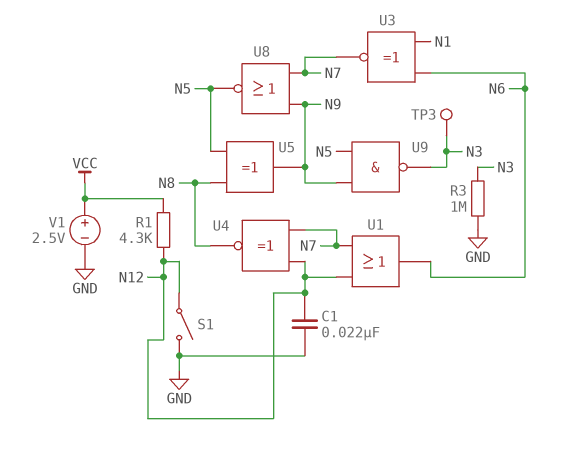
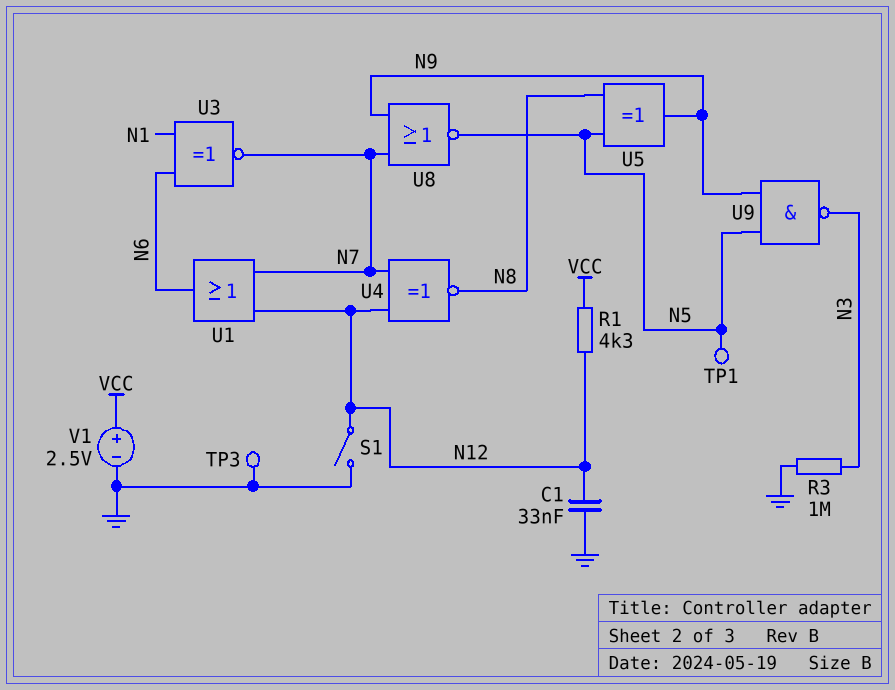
C1: 22nF (GND, N12) -> 33nF (GND, N12)
TP1: none -> test point (N5)
TP3: test point (N3) -> test point (GND)

